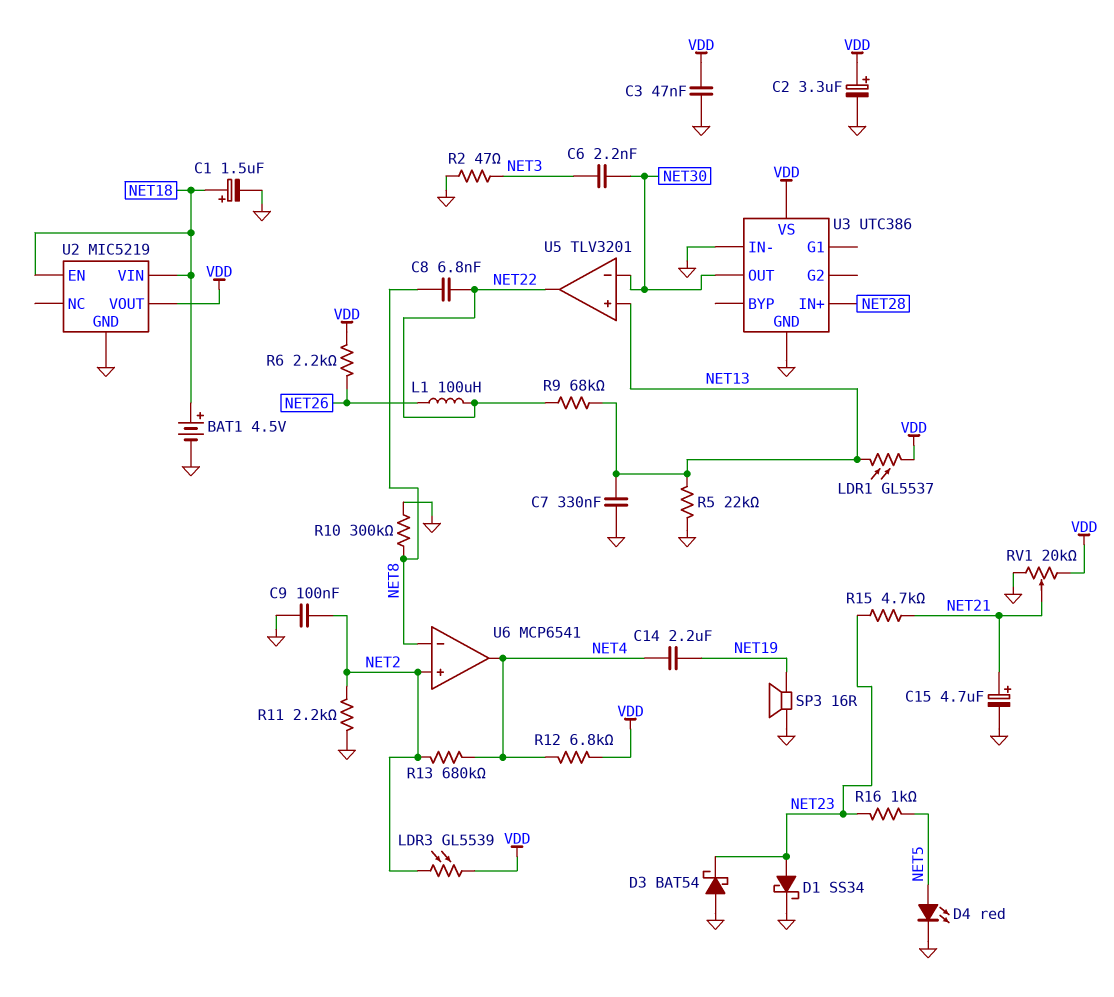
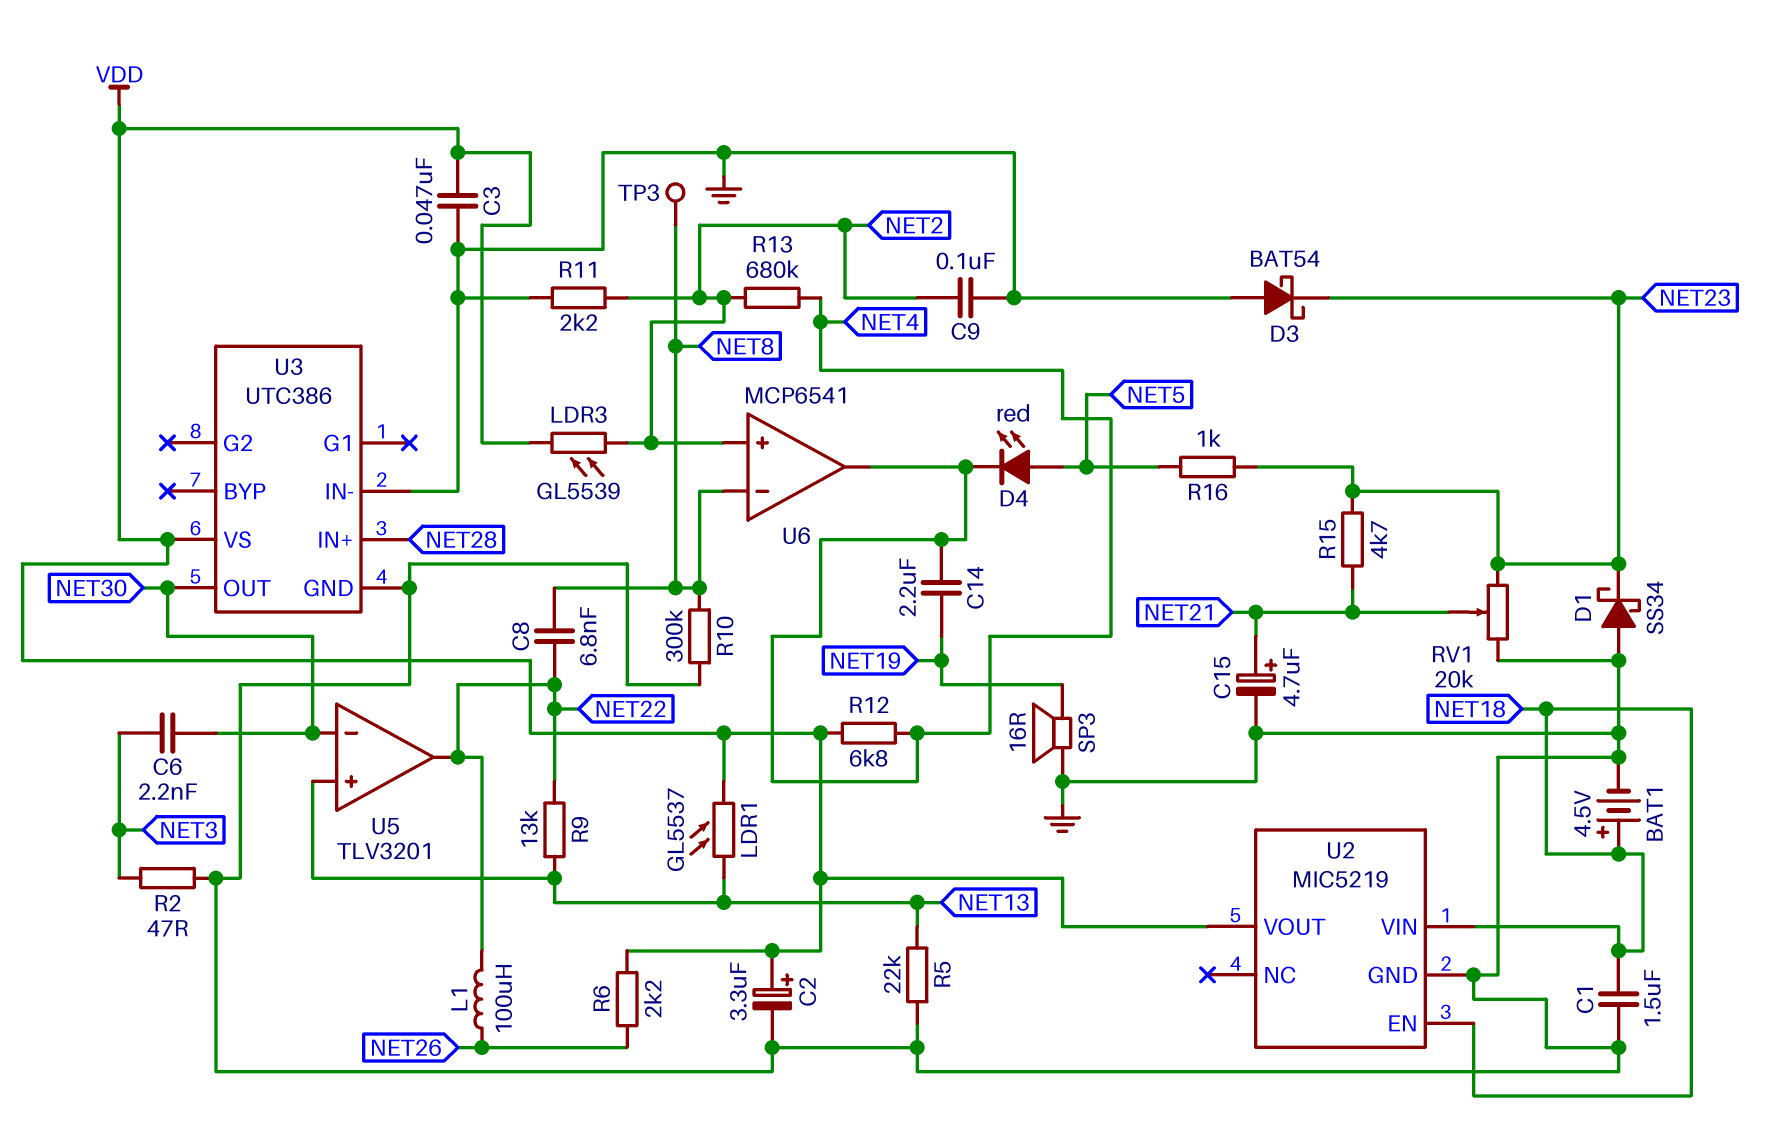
C1: 1.5uF (plus NET18, minus GND) -> 1.5uF (GND, NET18)
C7: 330nF (GND, NET13) -> none
D1: schottky SS34 (A NET23, K GND) -> schottky SS34 (A GND, K NET23)
D4: LED red (A NET5, K GND) -> LED red (A NET5, K NET4)
R9: 68k (NET13, NET22) -> 13k (NET13, NET22)
RV1: 20k (GND, VDD, wiper NET21) -> 20k (GND, NET23, wiper NET21)
TP3: none -> test point (NET8)

